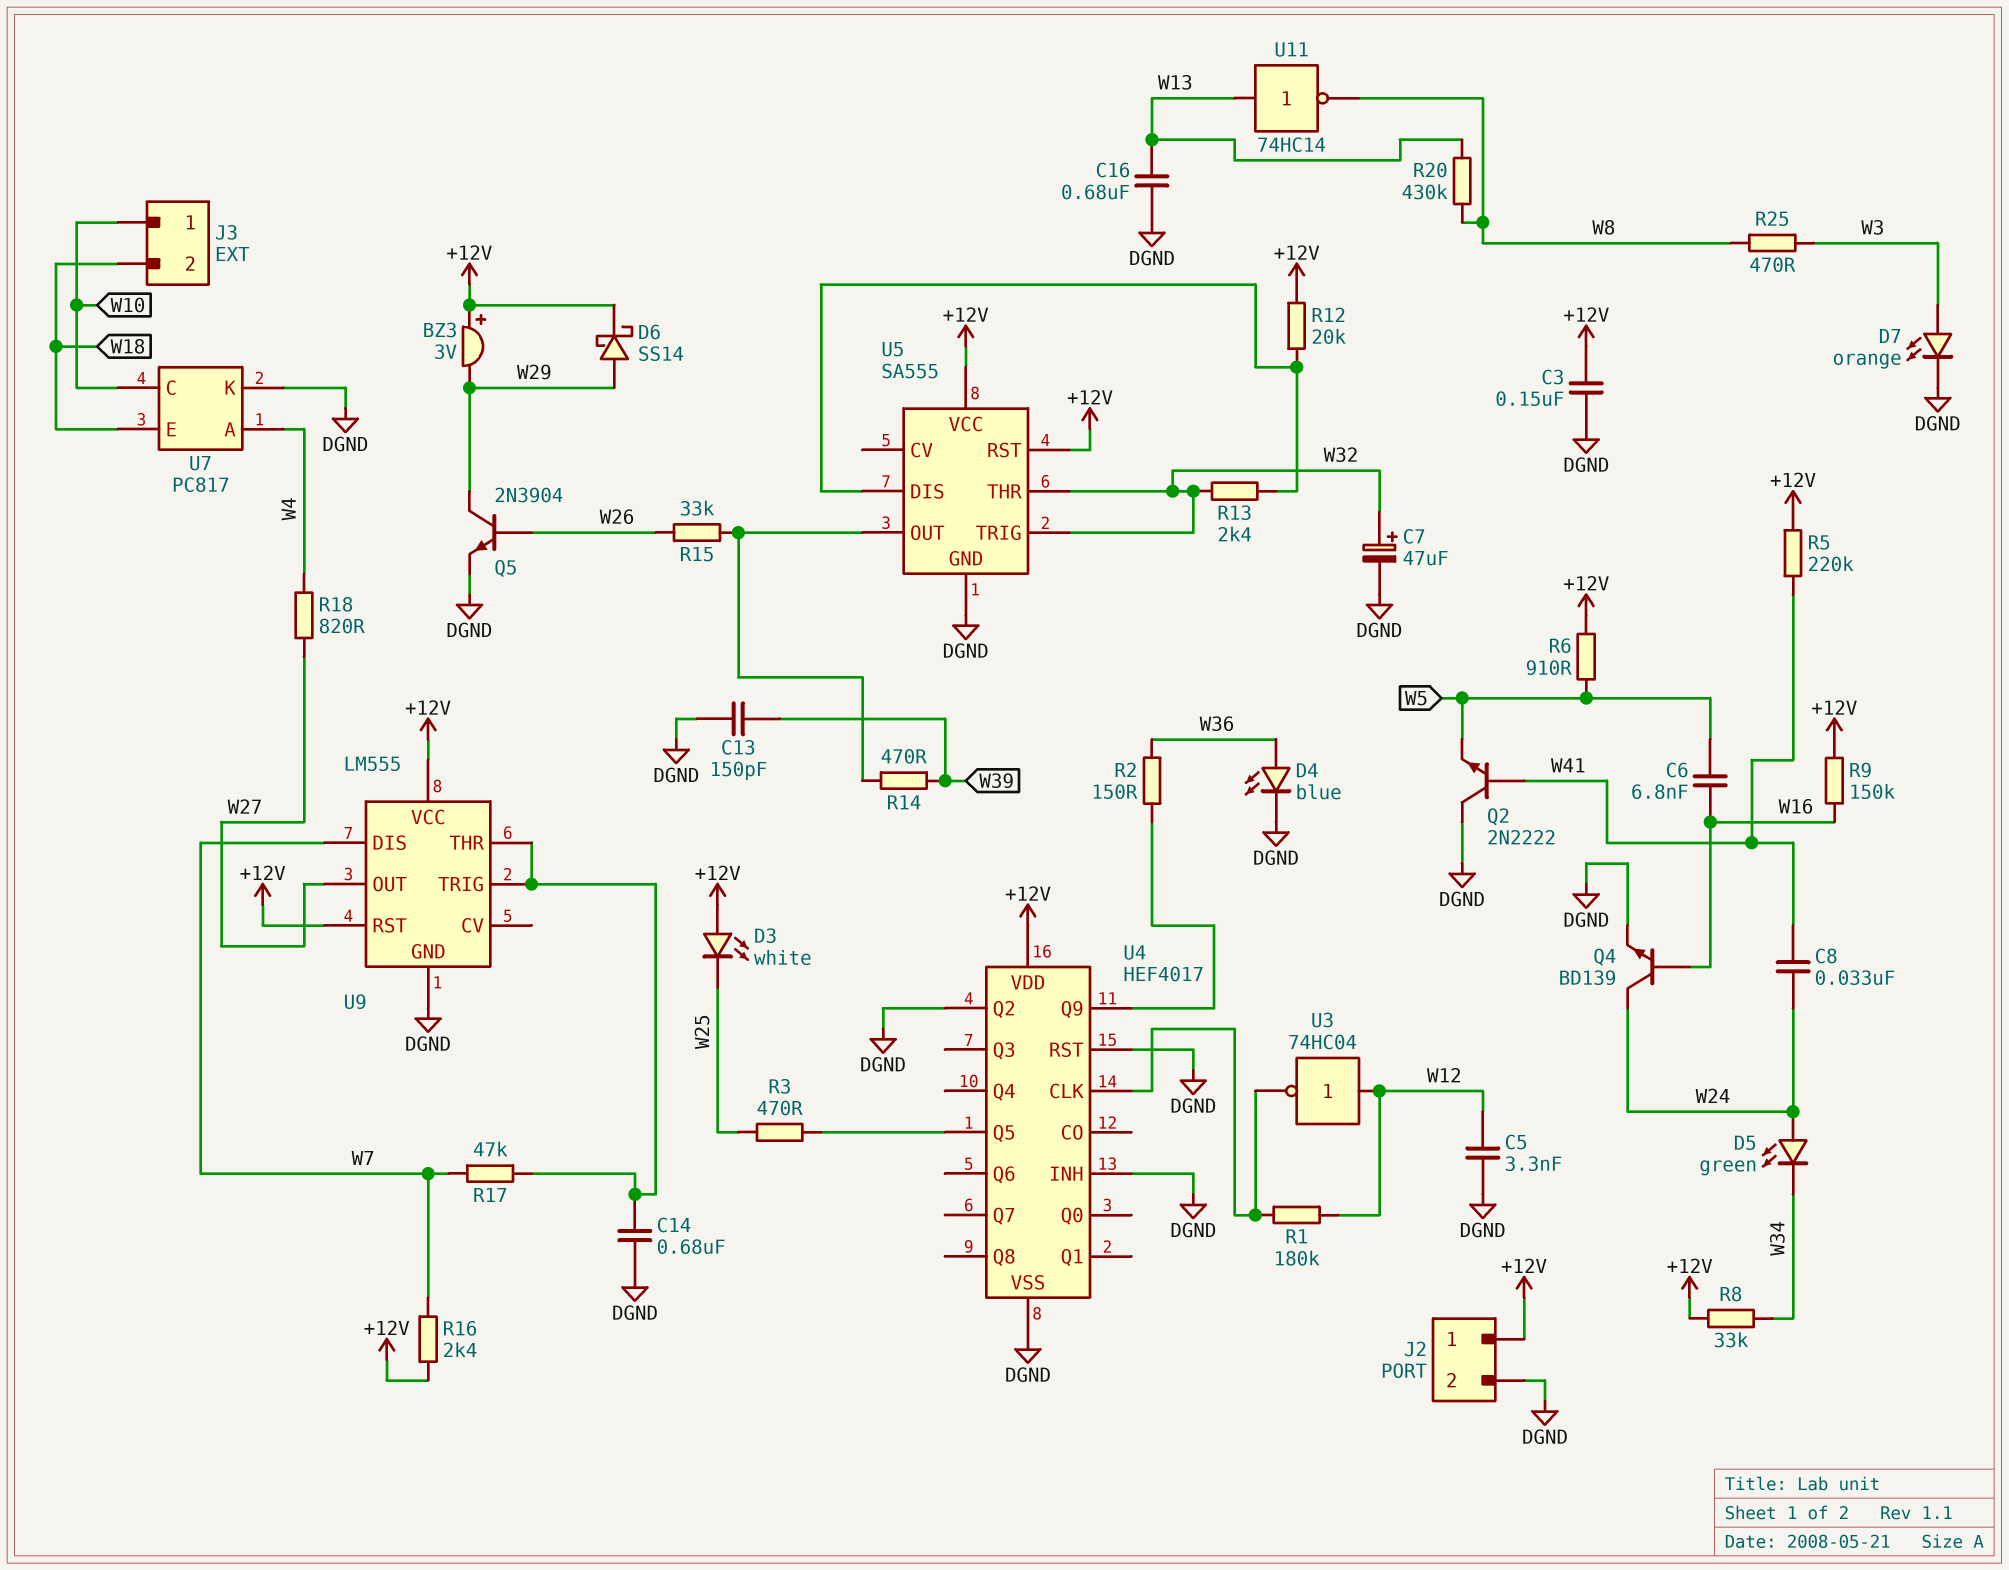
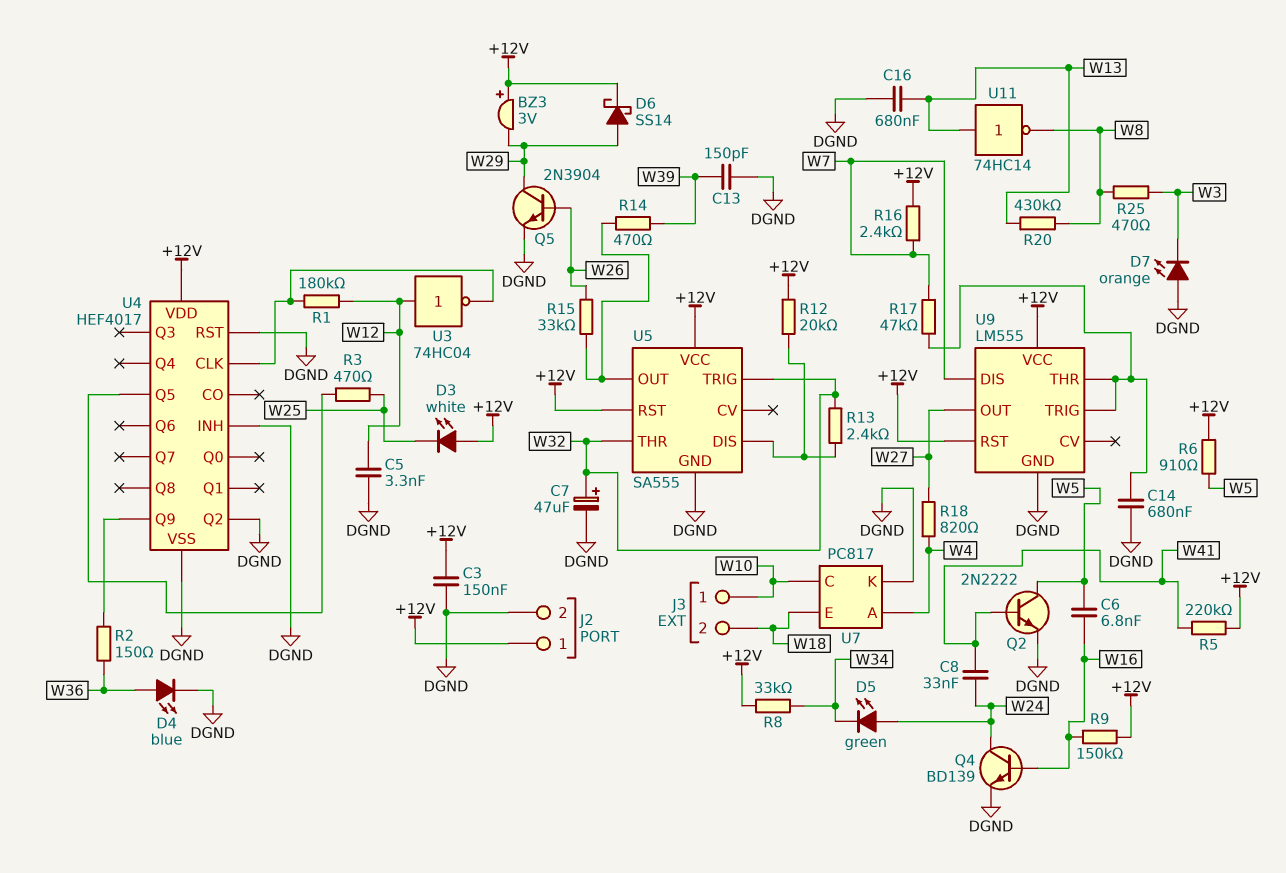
D7: LED orange (A W3, K DGND) -> LED orange (A DGND, K W3)
Q2: NPN 2N2222 (B W41, C DGND, E W5) -> NPN 2N2222 (B W41, C W5, E DGND)

